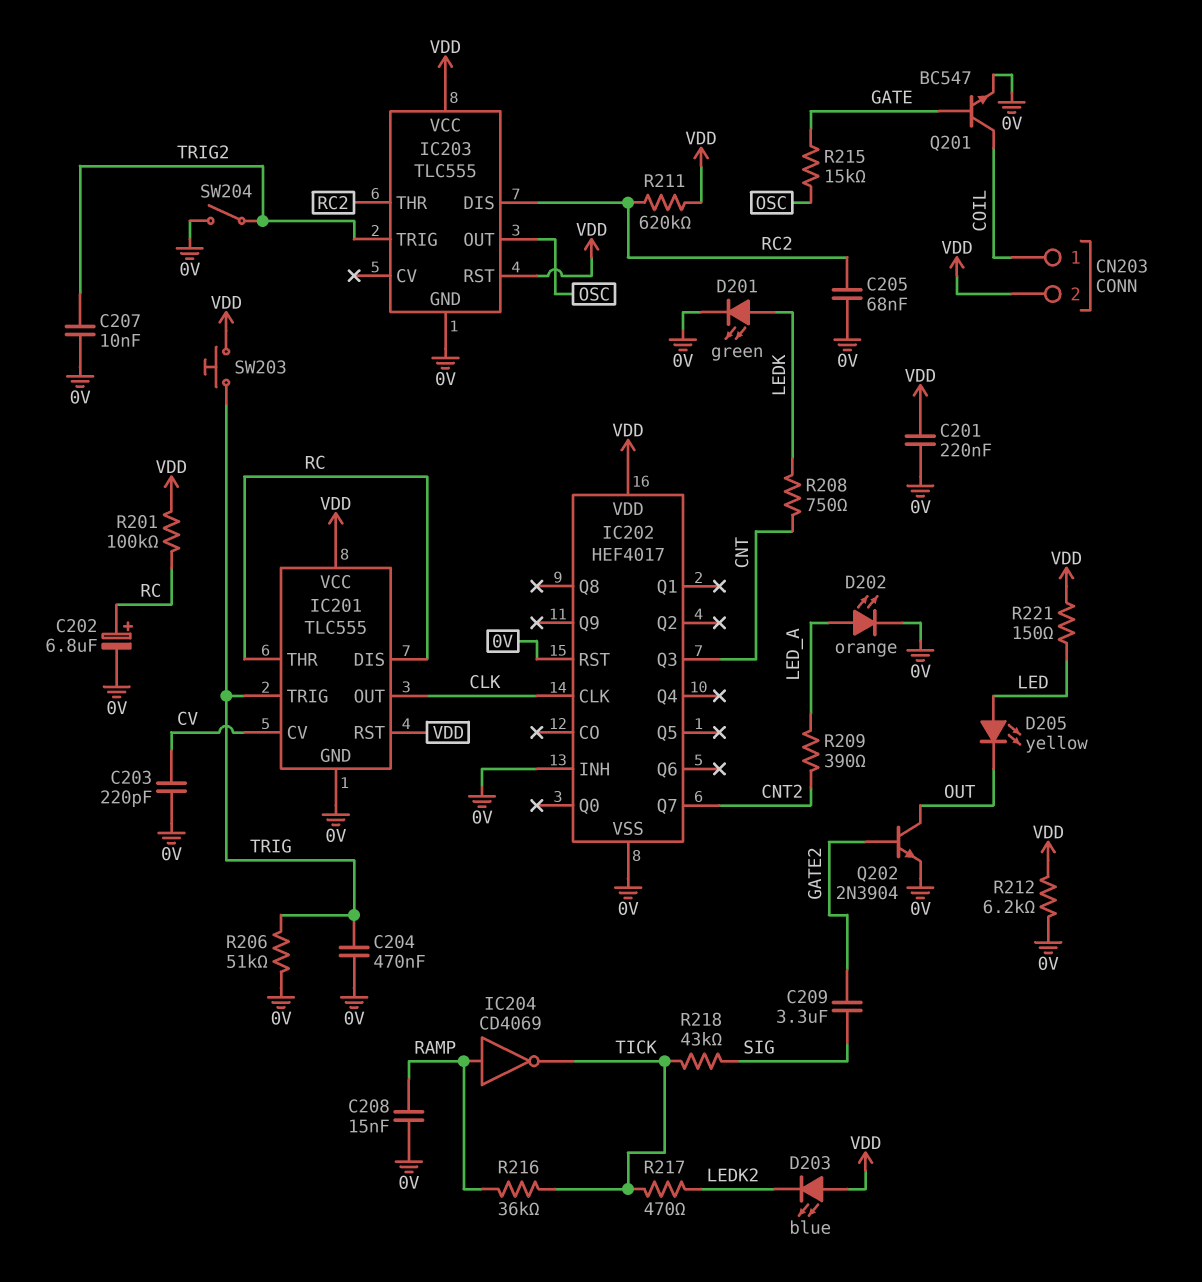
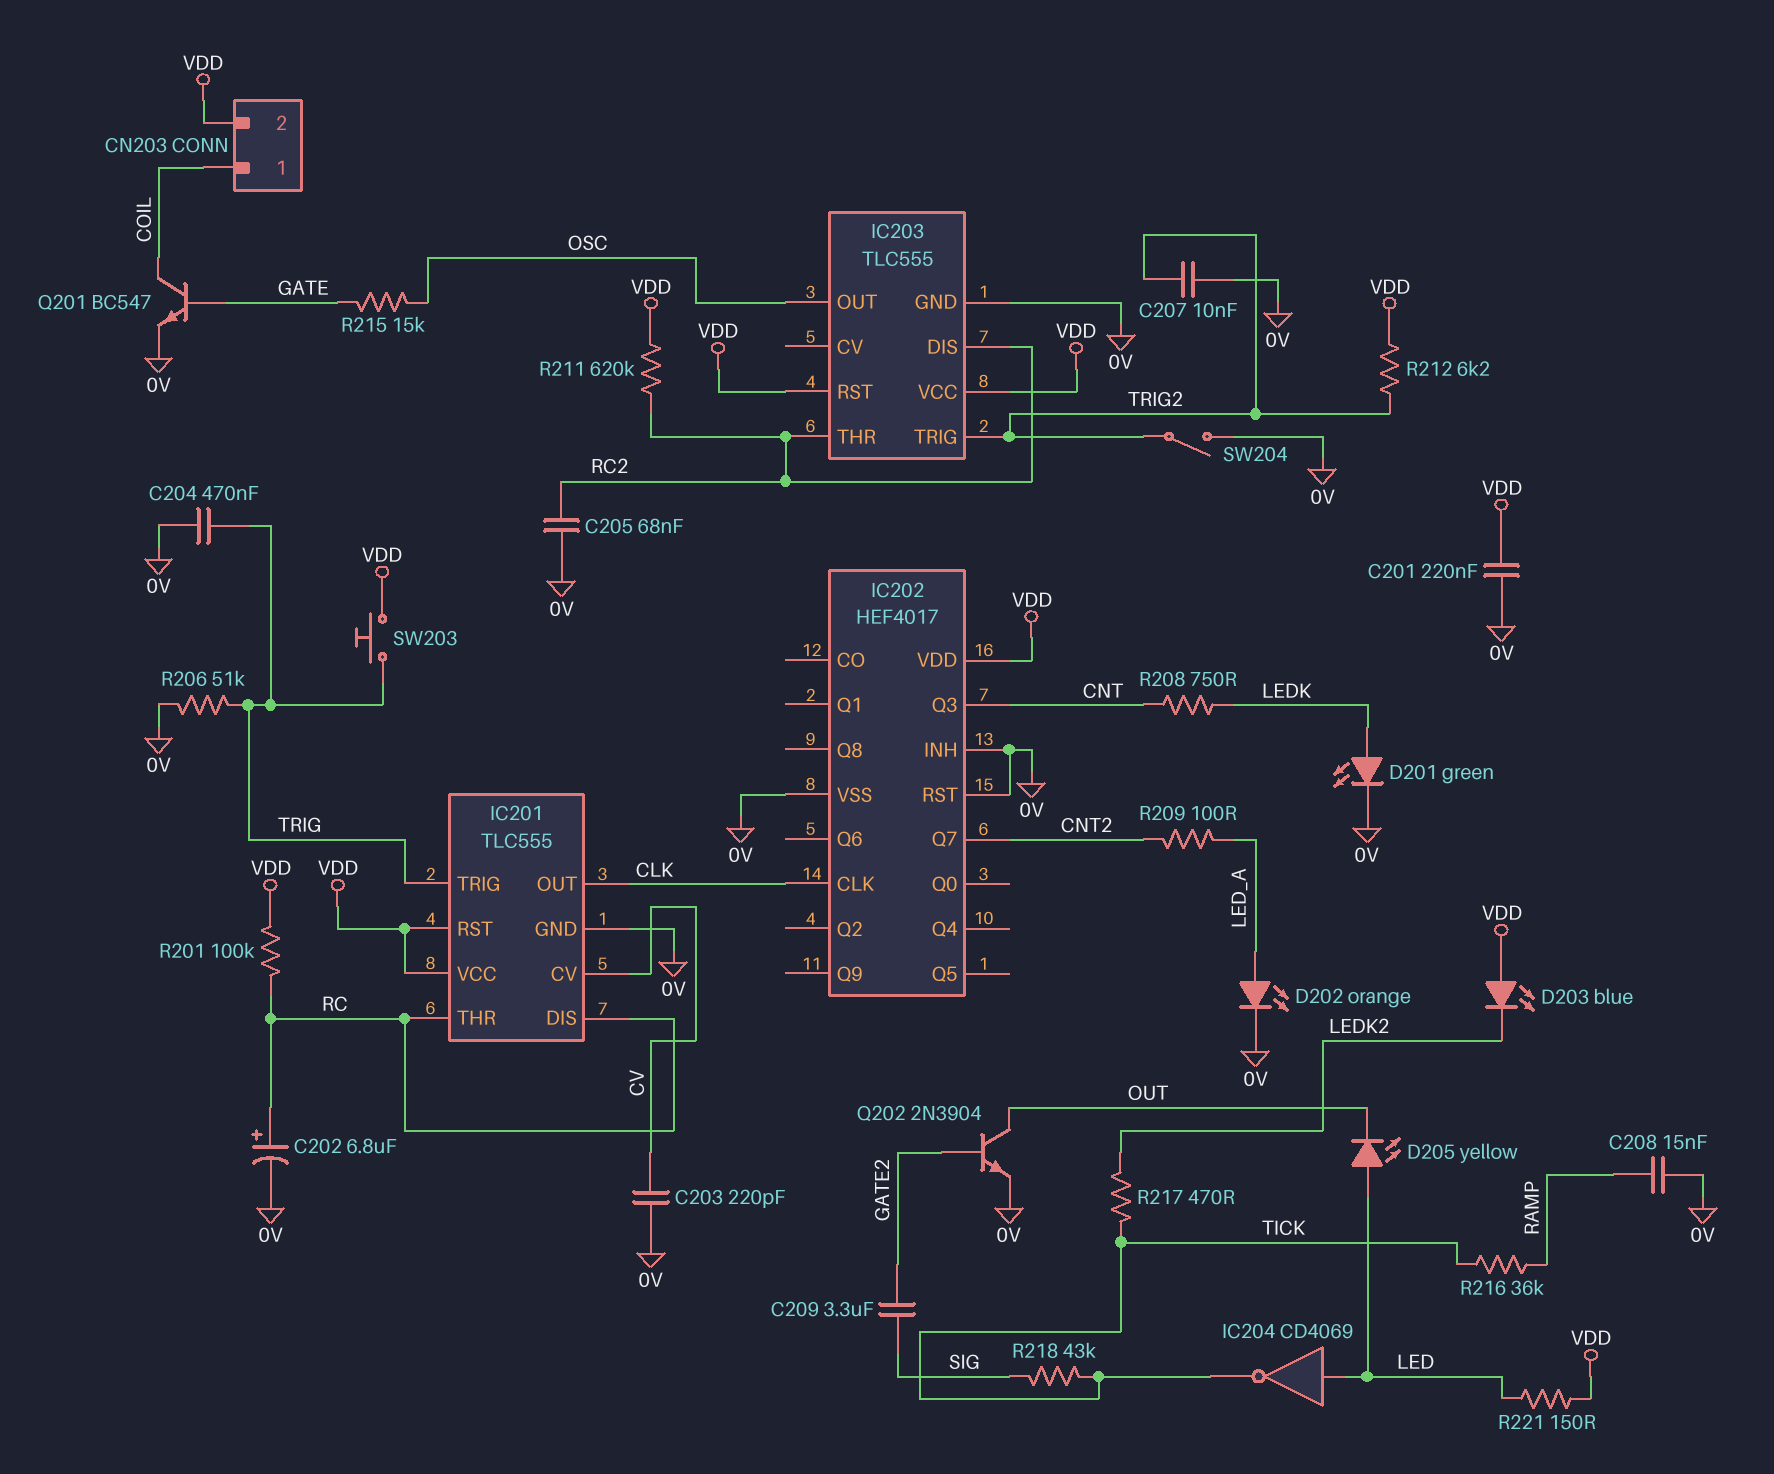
IC204: NOT CD4069 (in RAMP, out TICK) -> NOT CD4069 (in LED, out TICK)
R209: 390 (CNT2, LED_A) -> 100 (CNT2, LED_A)
R212: 6.2k (0V, VDD) -> 6.2k (TRIG2, VDD)

